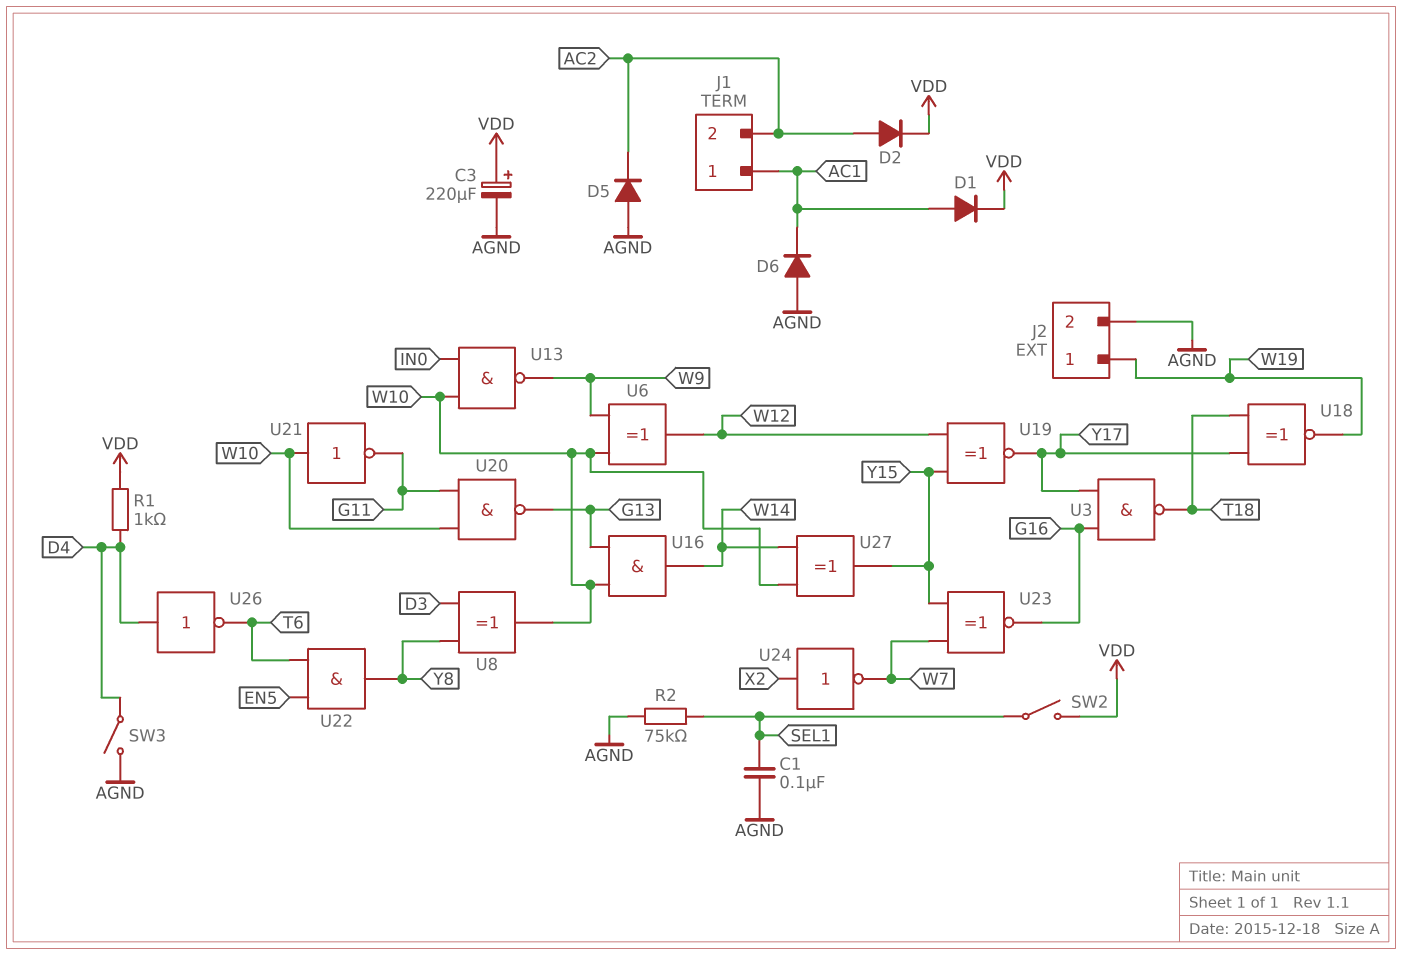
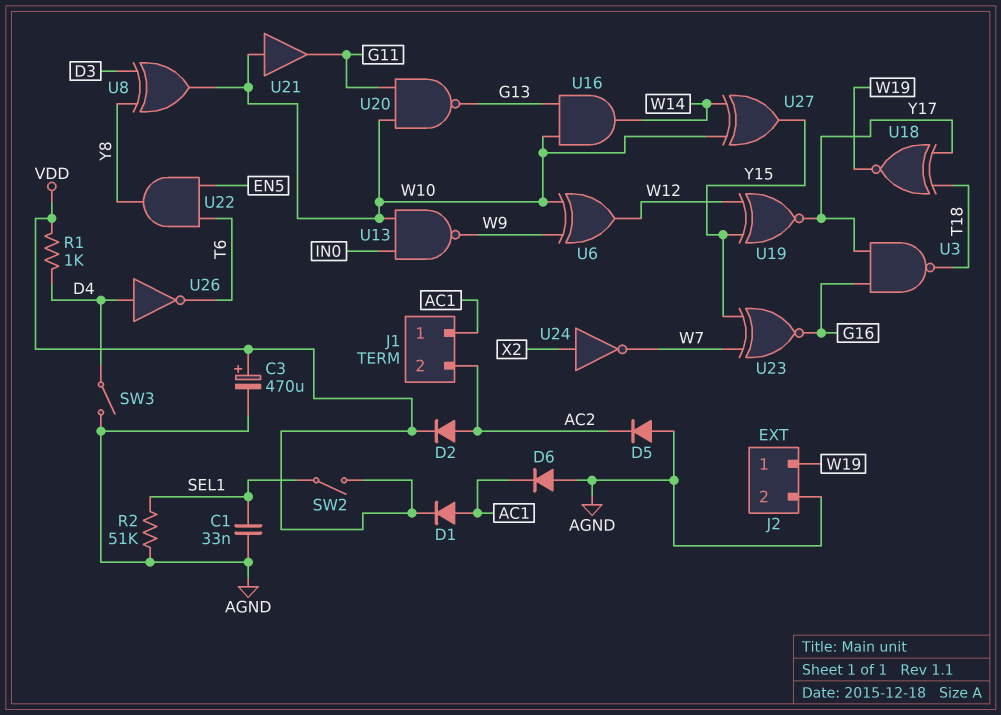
C1: 100nF (AGND, SEL1) -> 33nF (AGND, SEL1)
C3: 220uF (plus VDD, minus AGND) -> 470uF (plus VDD, minus AGND)
R2: 75k (AGND, SEL1) -> 51k (AGND, SEL1)
U21: NOT (in W10, out G11) -> buffer (in W10, out G11)

